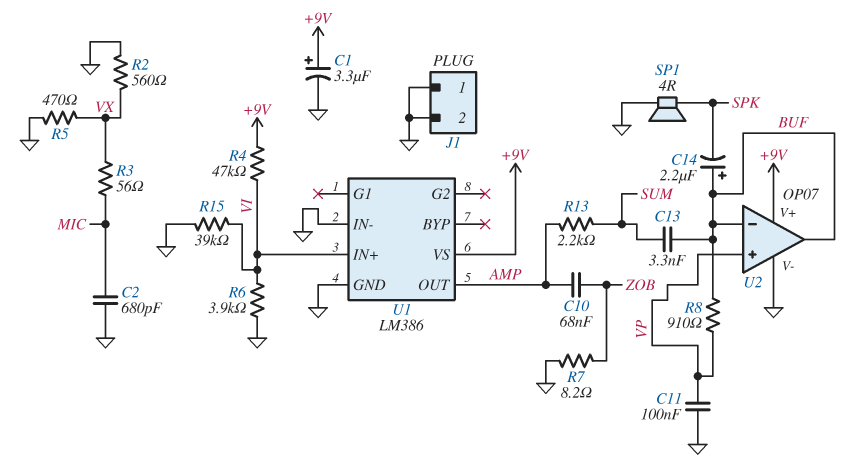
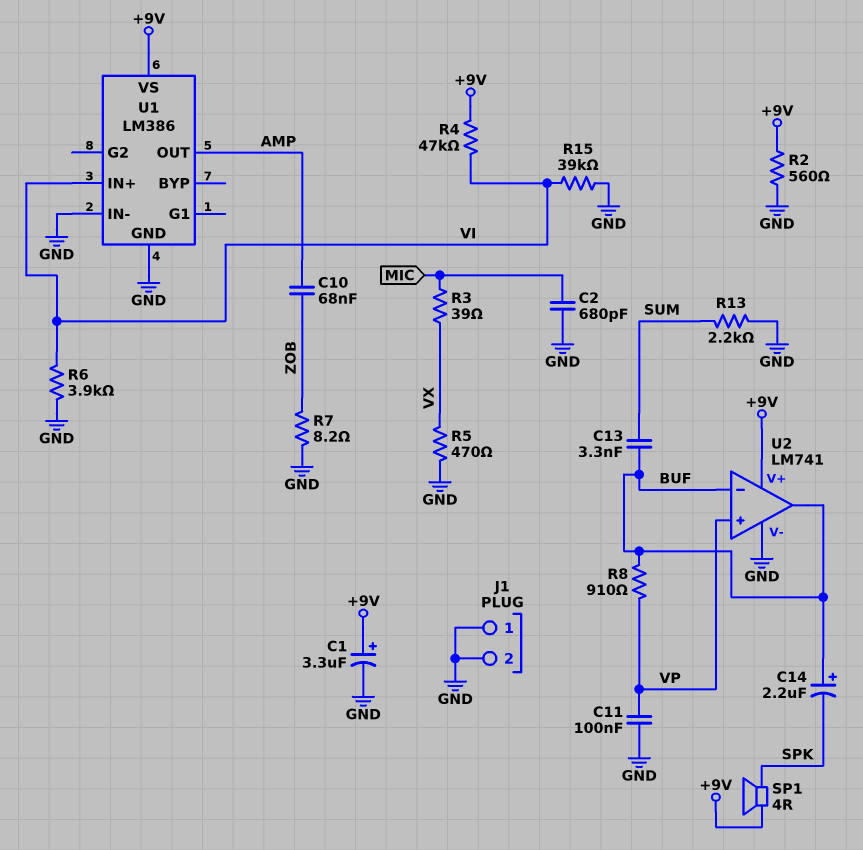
R2: 560 (GND, VX) -> 560 (+9V, GND)
R3: 56 (MIC, VX) -> 39 (MIC, VX)
R13: 2.2k (AMP, SUM) -> 2.2k (GND, SUM)
SP1: speaker 4R (GND, SPK) -> speaker 4R (+9V, SPK)
U2: OP07 -> LM741

